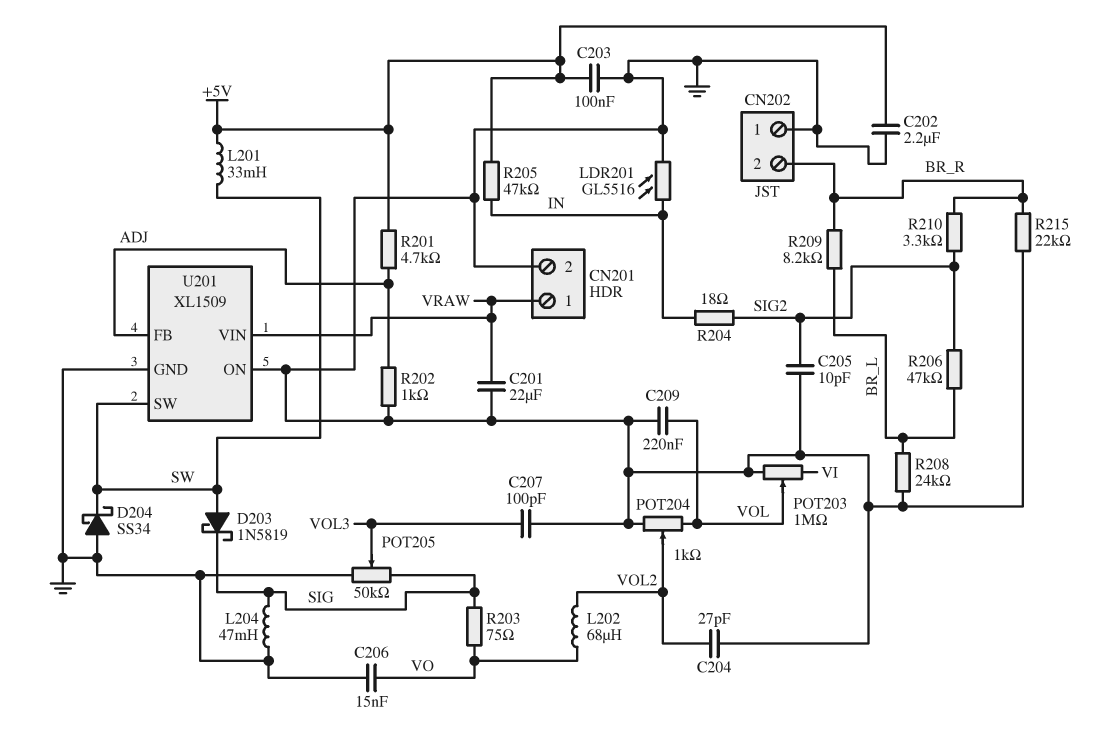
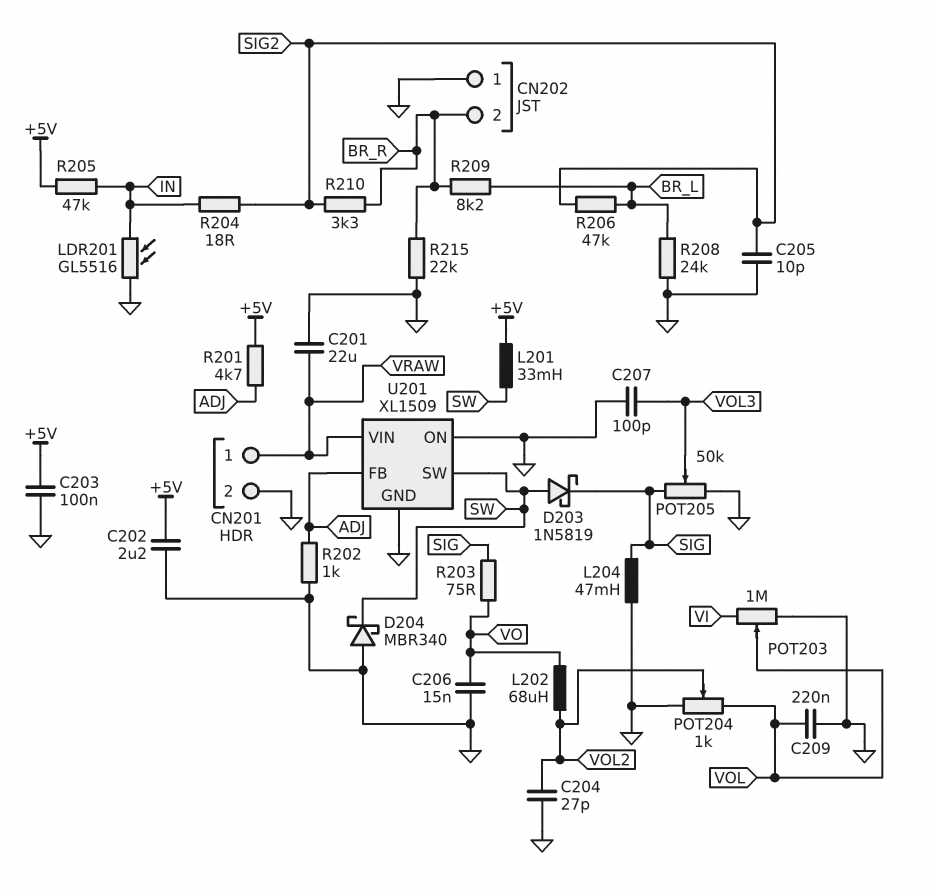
D204: schottky SS34 (A GND, K SW) -> schottky MBR340 (A GND, K SW)

